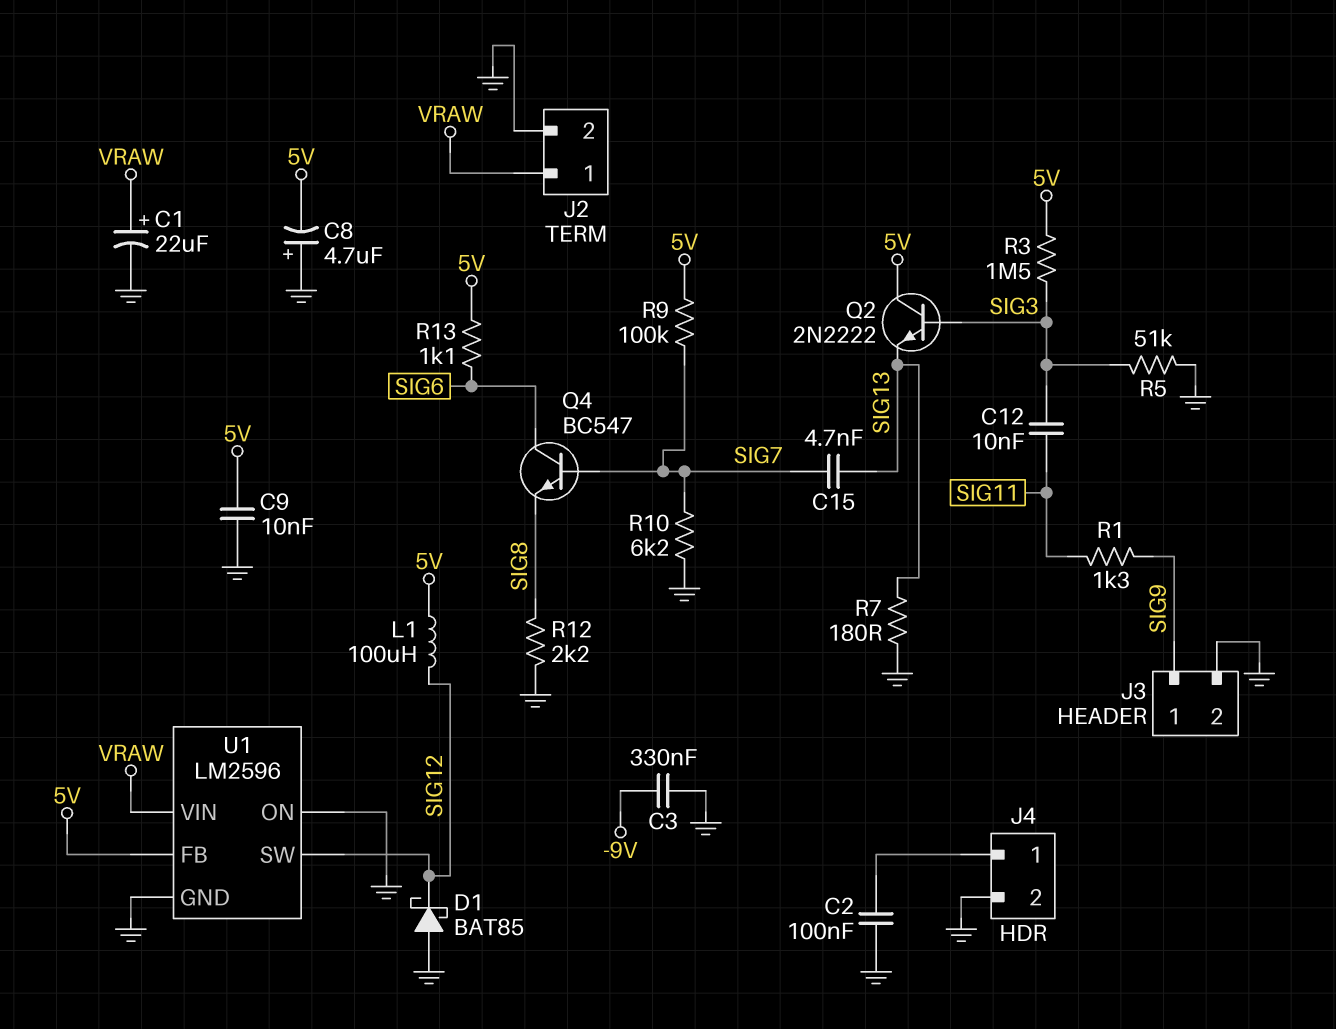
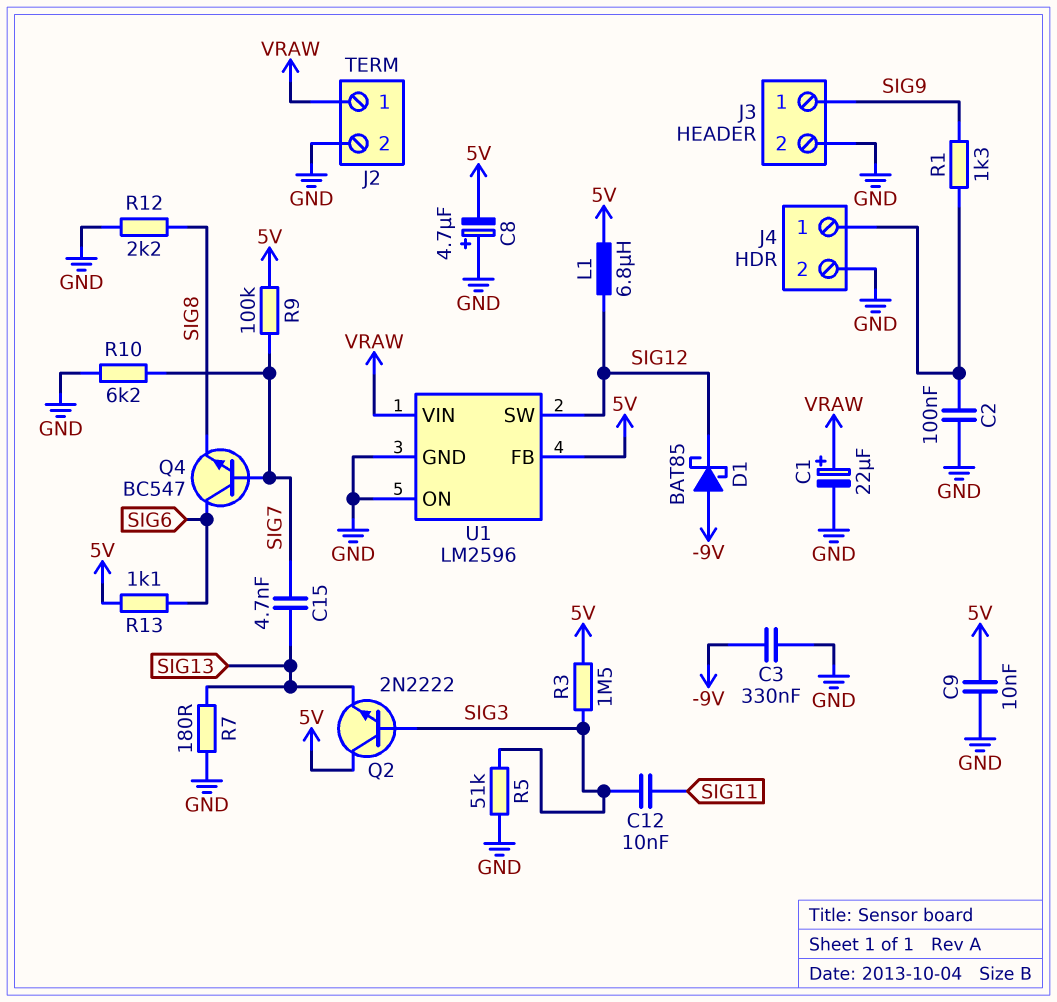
D1: schottky BAT85 (A GND, K SIG12) -> schottky BAT85 (A -9V, K SIG12)
L1: 100uH (5V, SIG12) -> 6.8uH (5V, SIG12)
R1: 1.3k (SIG9, SIG11) -> 1.3k (J4/1, SIG9)

